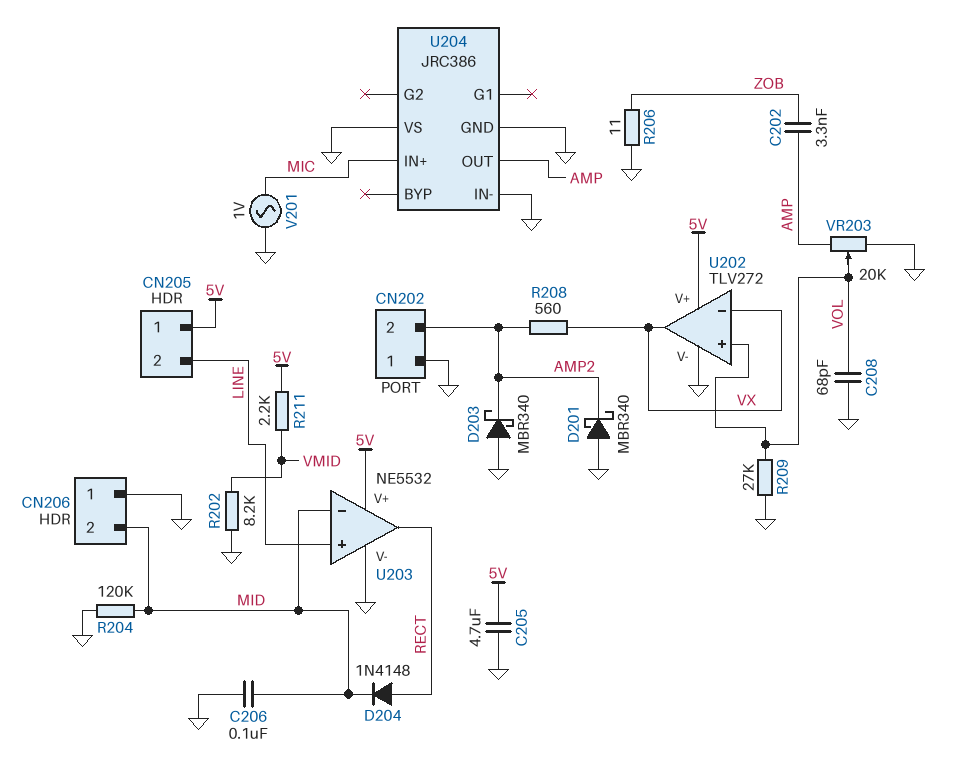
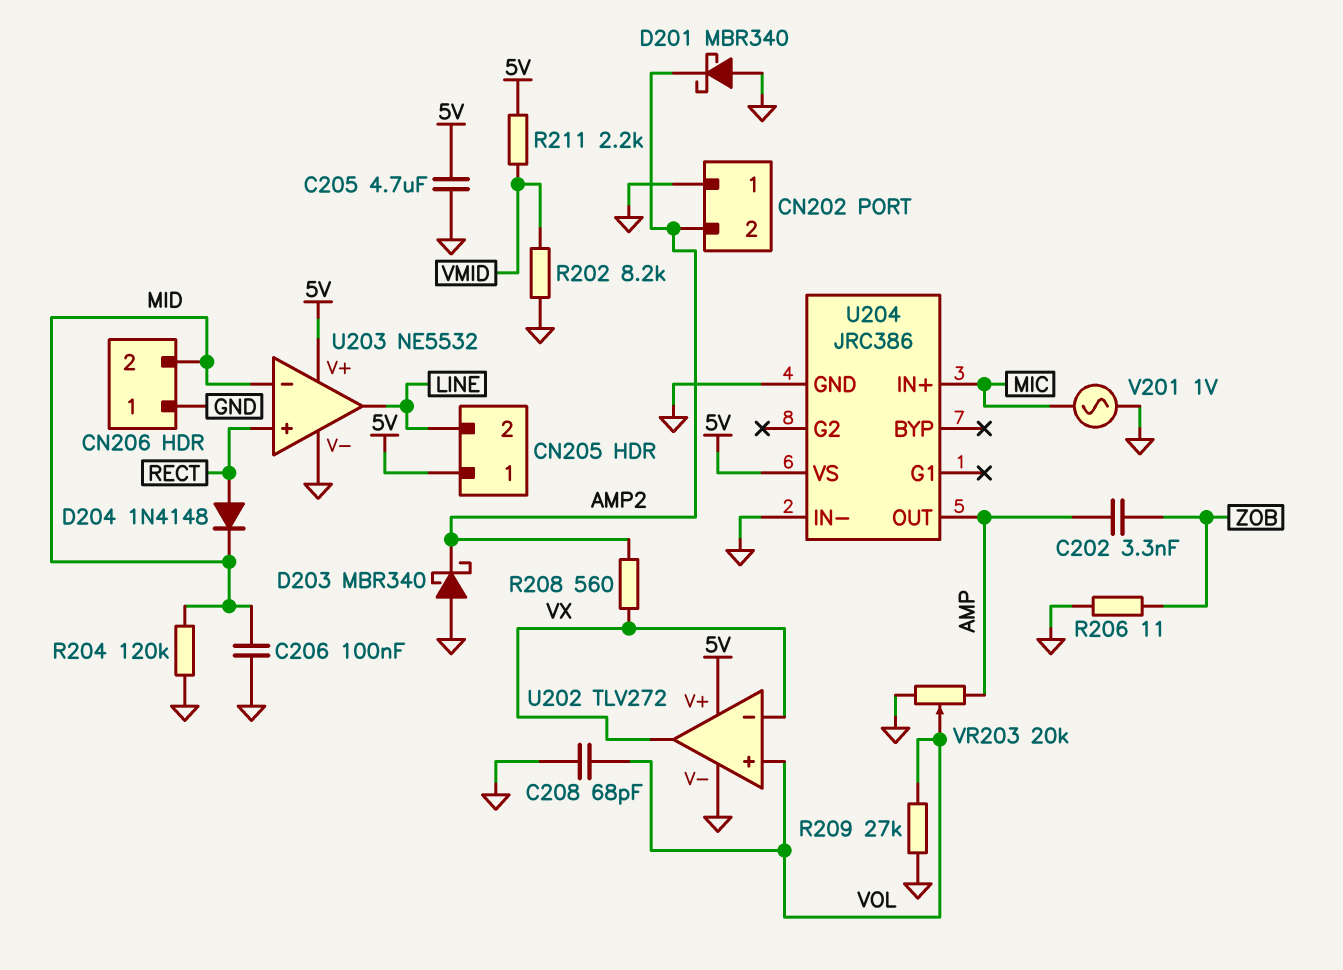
U203 pin in+: LINE -> RECT
U203 pin out: RECT -> LINE
U204 pin VS: GND -> 5V

